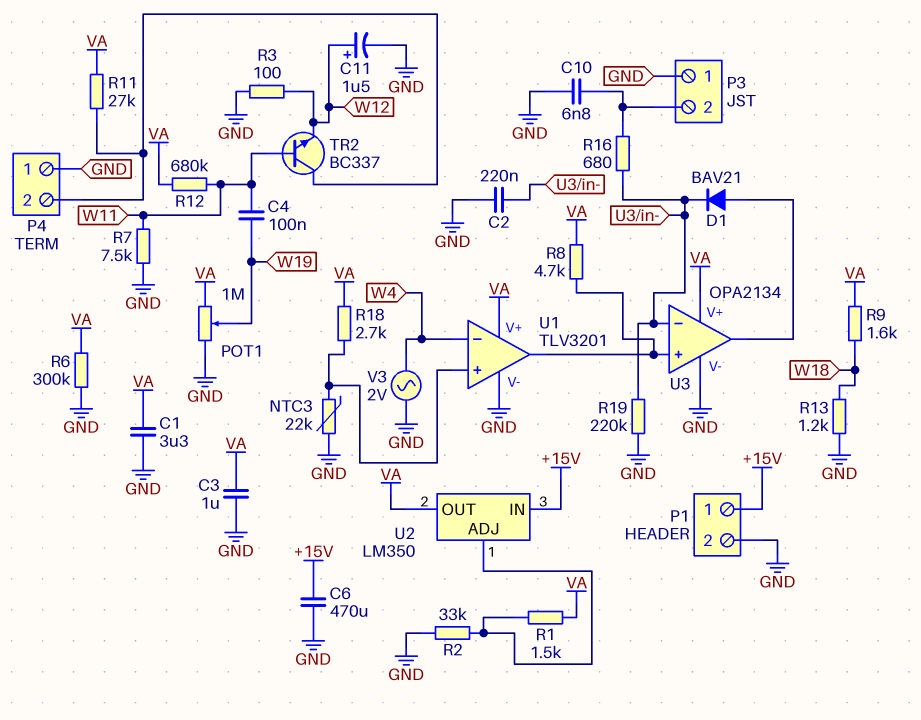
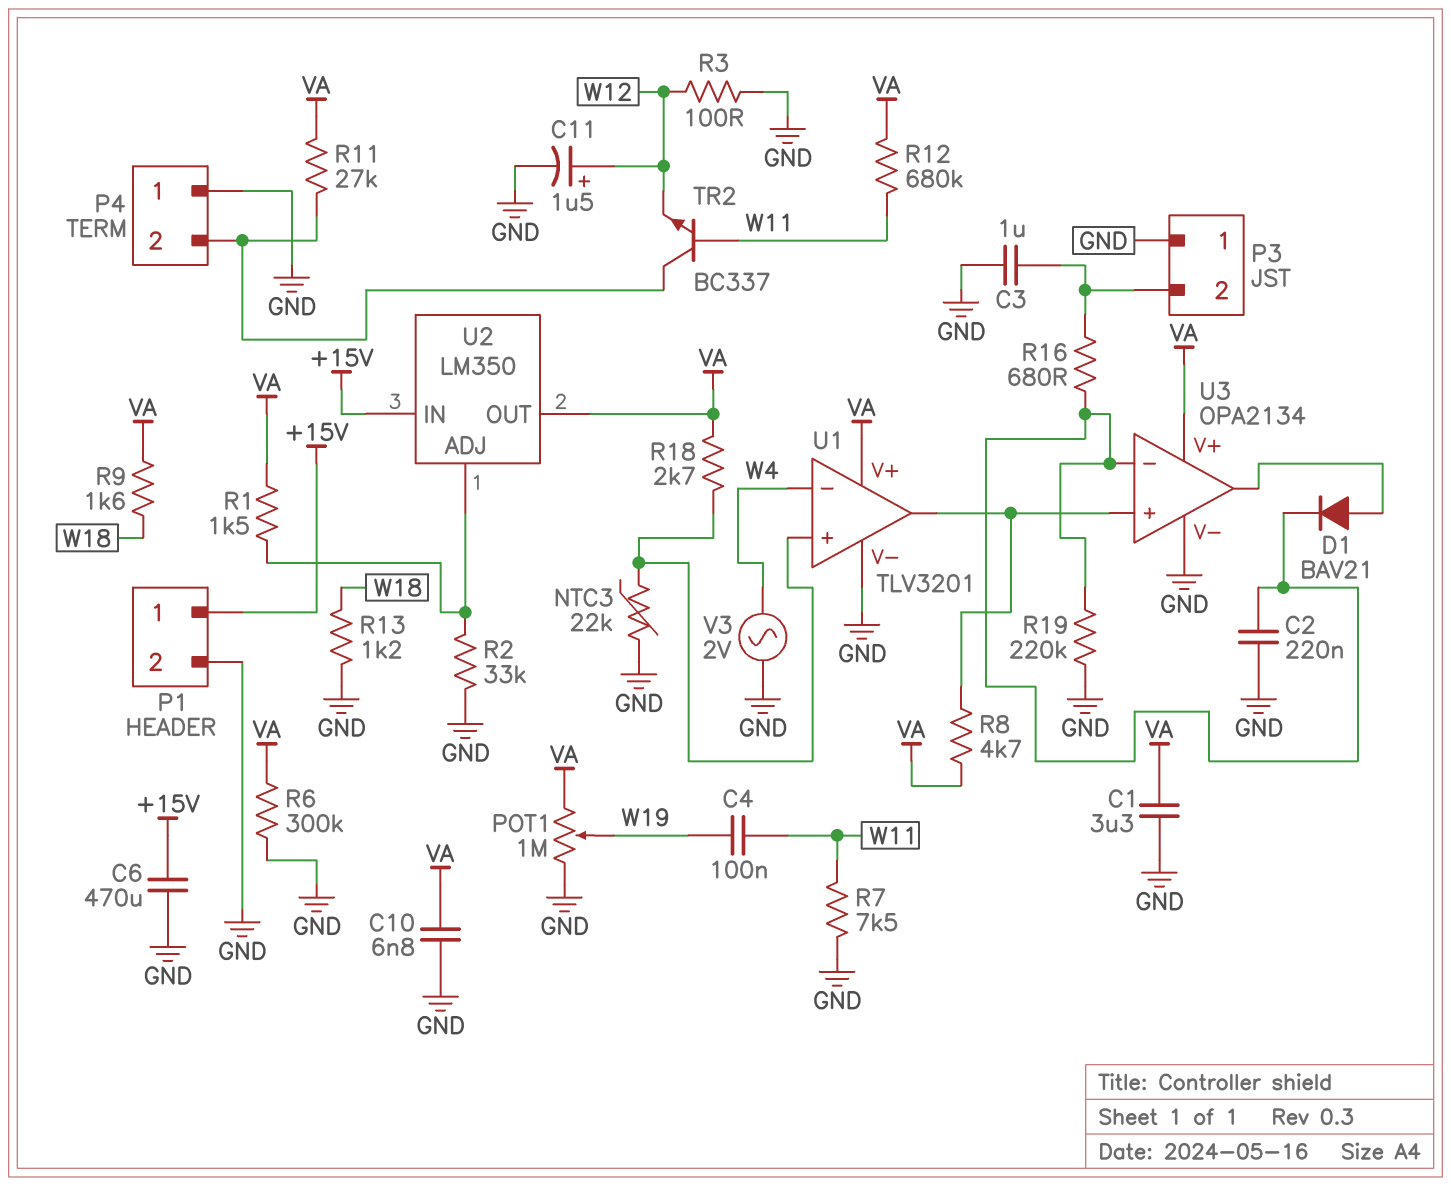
C3: 1uF (GND, VA) -> 1uF (GND, P3/2)
C10: 6.8nF (GND, P3/2) -> 6.8nF (GND, VA)

